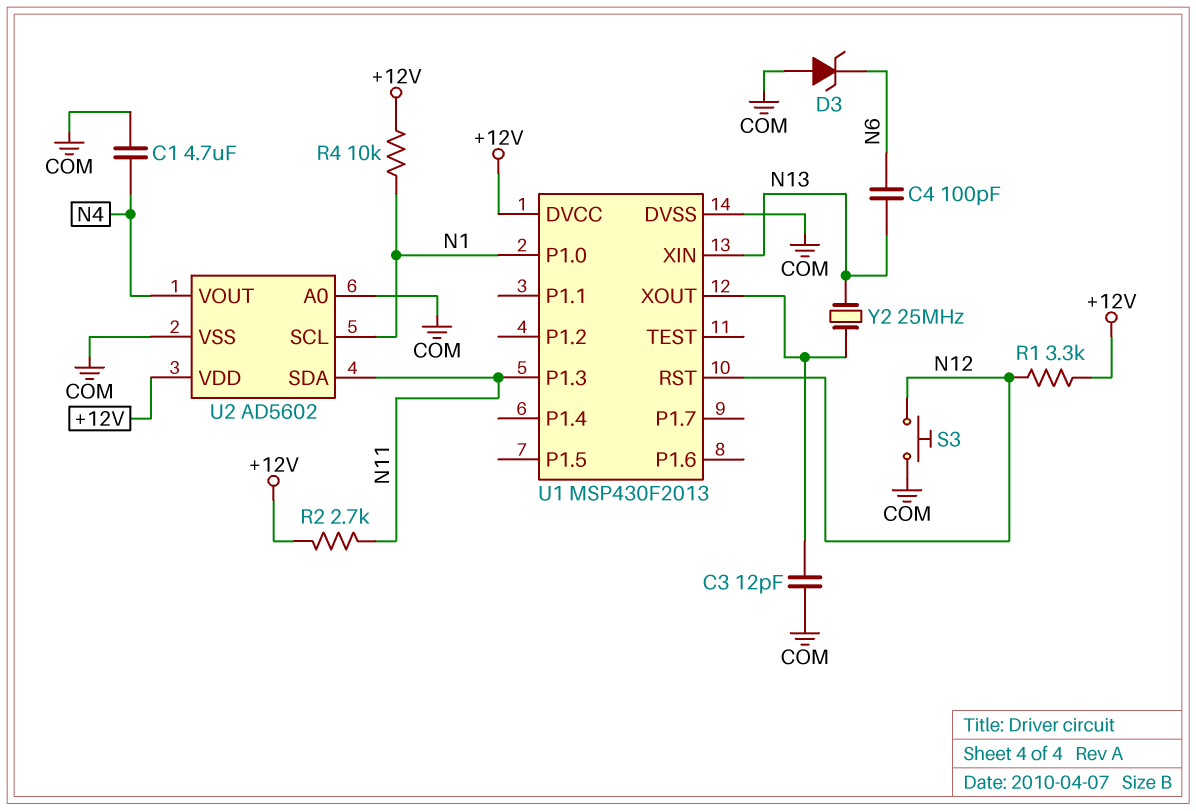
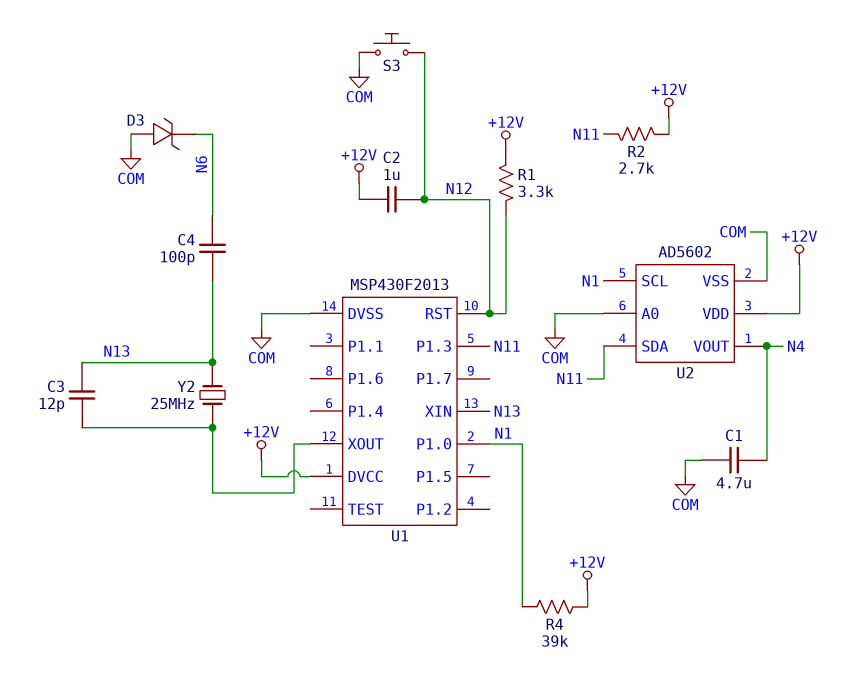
C2: none -> 1uF (+12V, N12)
C3: 12pF (COM, U1/XOUT) -> 12pF (N13, U1/XOUT)
R4: 10k (+12V, N1) -> 39k (+12V, N1)

